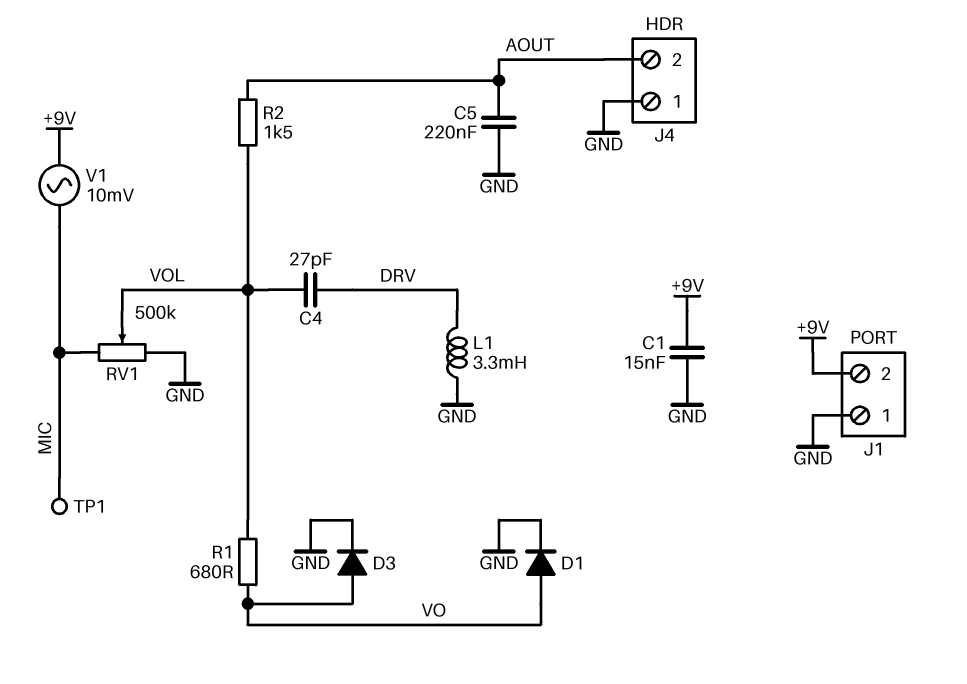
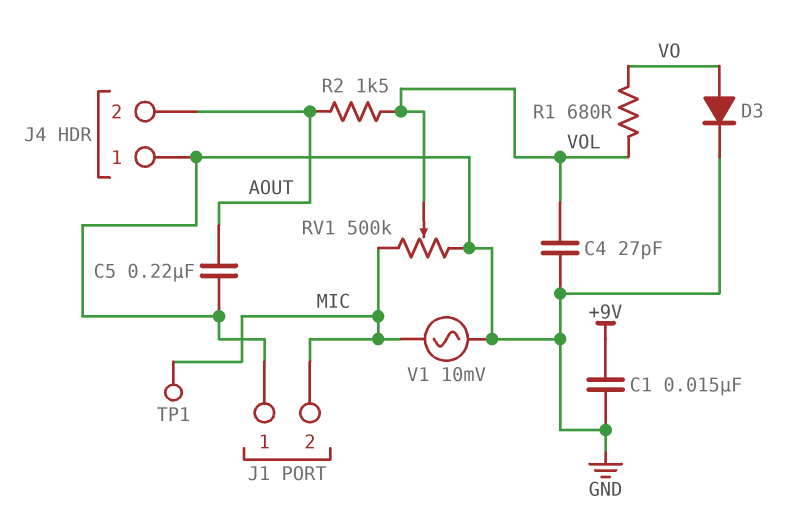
C4: 27pF (DRV, VOL) -> 27pF (GND, VOL)
D1: diode (A VO, K GND) -> none
J1 pin 2: +9V -> MIC
L1: 3.3mH (DRV, GND) -> none
V1: AC 10mV (+9V, MIC) -> AC 10mV (GND, MIC)

